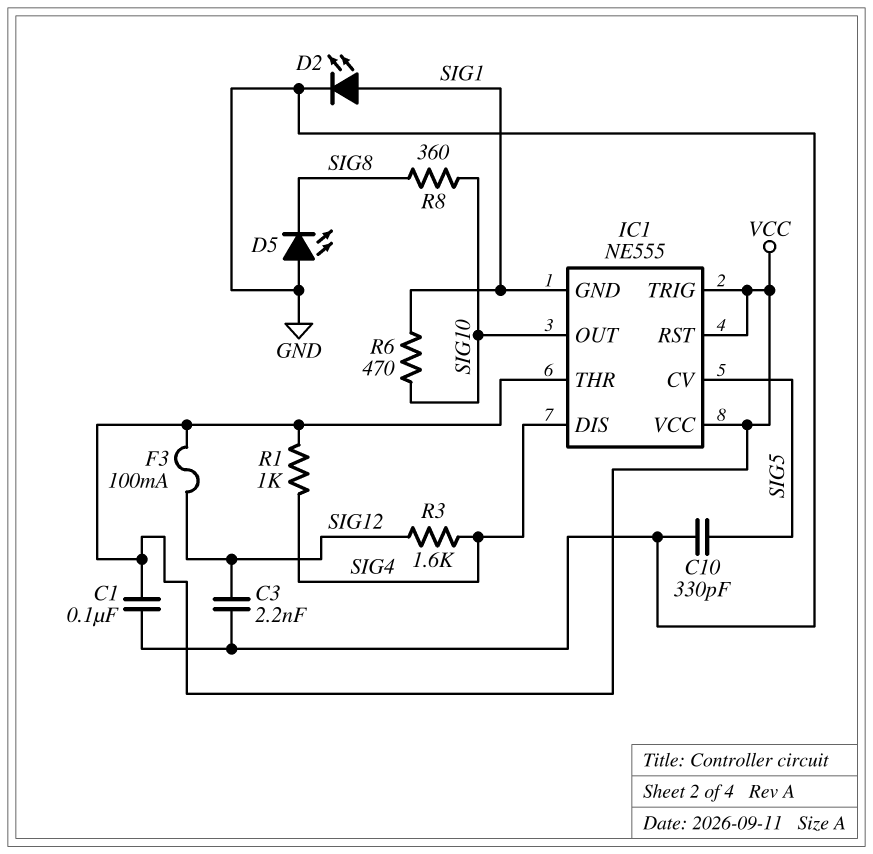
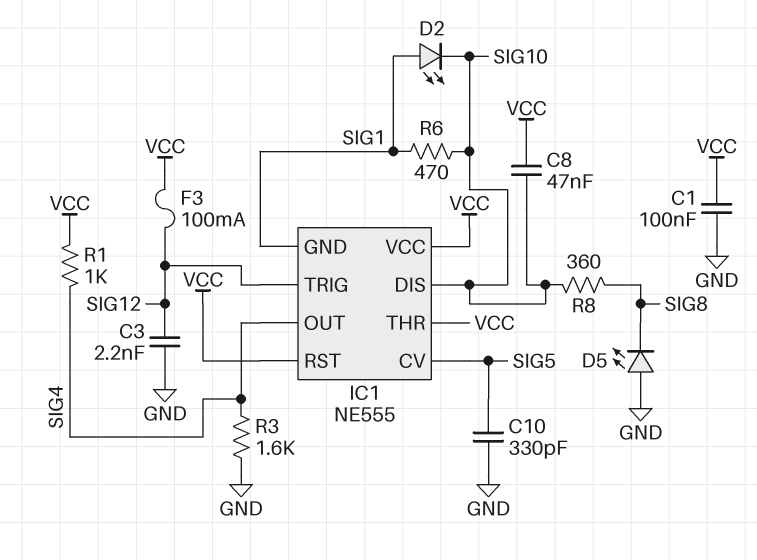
C8: none -> 47nF (SIG10, VCC)
D2: LED (A SIG1, K GND) -> LED (A SIG1, K SIG10)
IC1 pin DIS: SIG4 -> SIG10
IC1 pin OUT: SIG10 -> SIG4
IC1 pin TRIG: VCC -> SIG12
R3: 1.6k (SIG4, SIG12) -> 1.6k (GND, SIG4)

